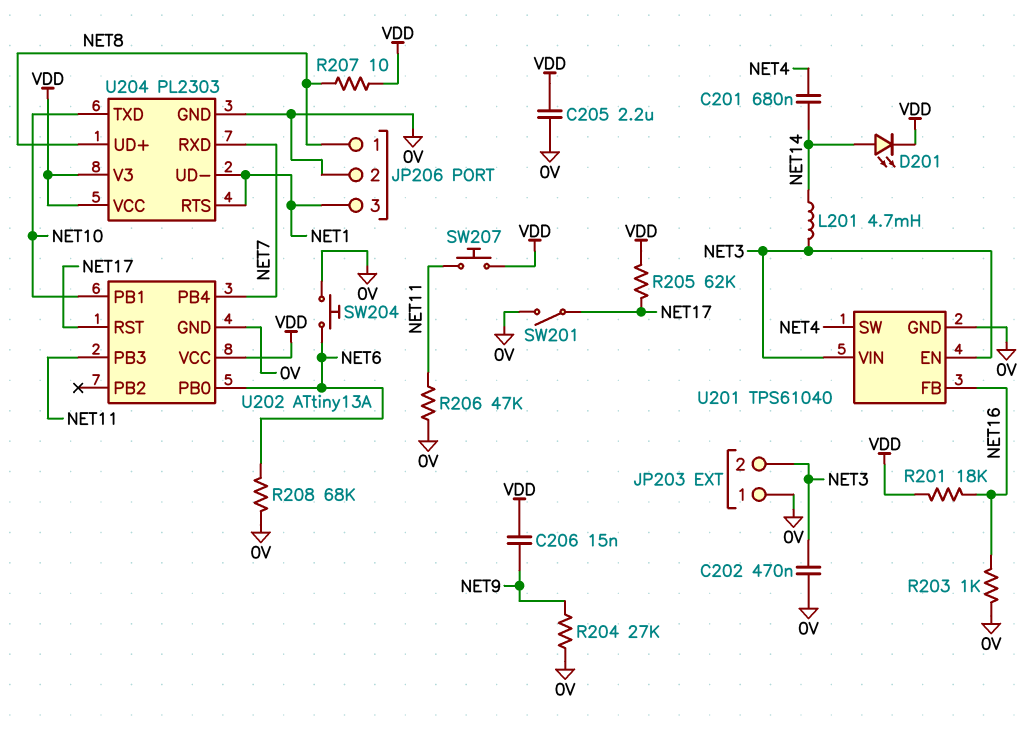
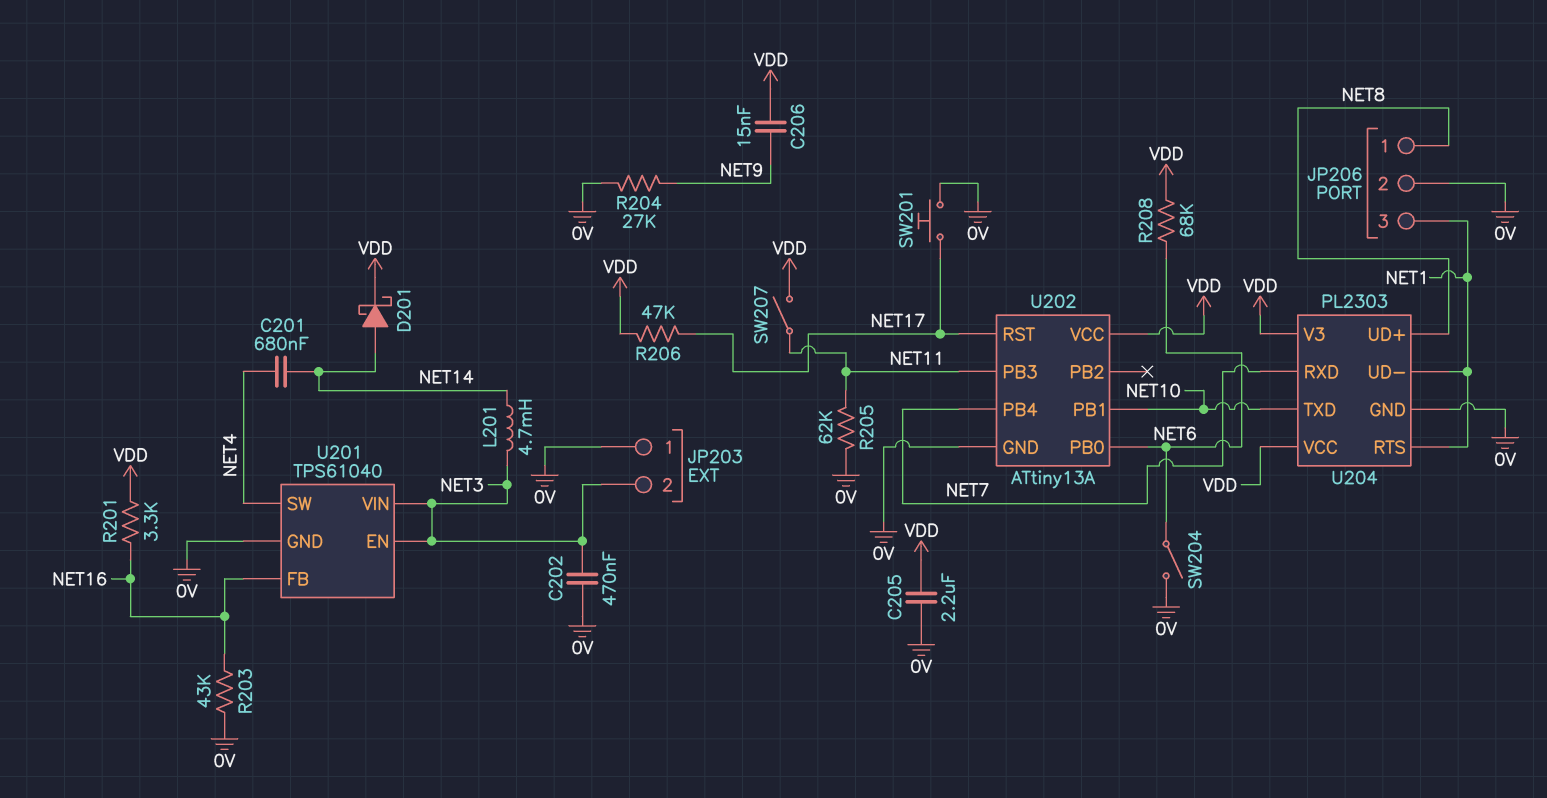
D201: LED (A NET14, K VDD) -> schottky (A NET14, K VDD)
R201: 18k (NET16, VDD) -> 3.3k (NET16, VDD)
R203: 1k (0V, NET16) -> 43k (0V, NET16)
R205: 62k (NET17, VDD) -> 62k (0V, NET11)
R206: 47k (0V, NET11) -> 47k (NET17, VDD)
R207: 10 (NET8, VDD) -> none
R208: 68k (0V, NET6) -> 68k (NET6, VDD)
SW201: switch (0V, NET17) -> button (0V, NET17)
SW204: button (0V, NET6) -> switch (0V, NET6)
SW207: button (NET11, VDD) -> switch (NET11, VDD)

